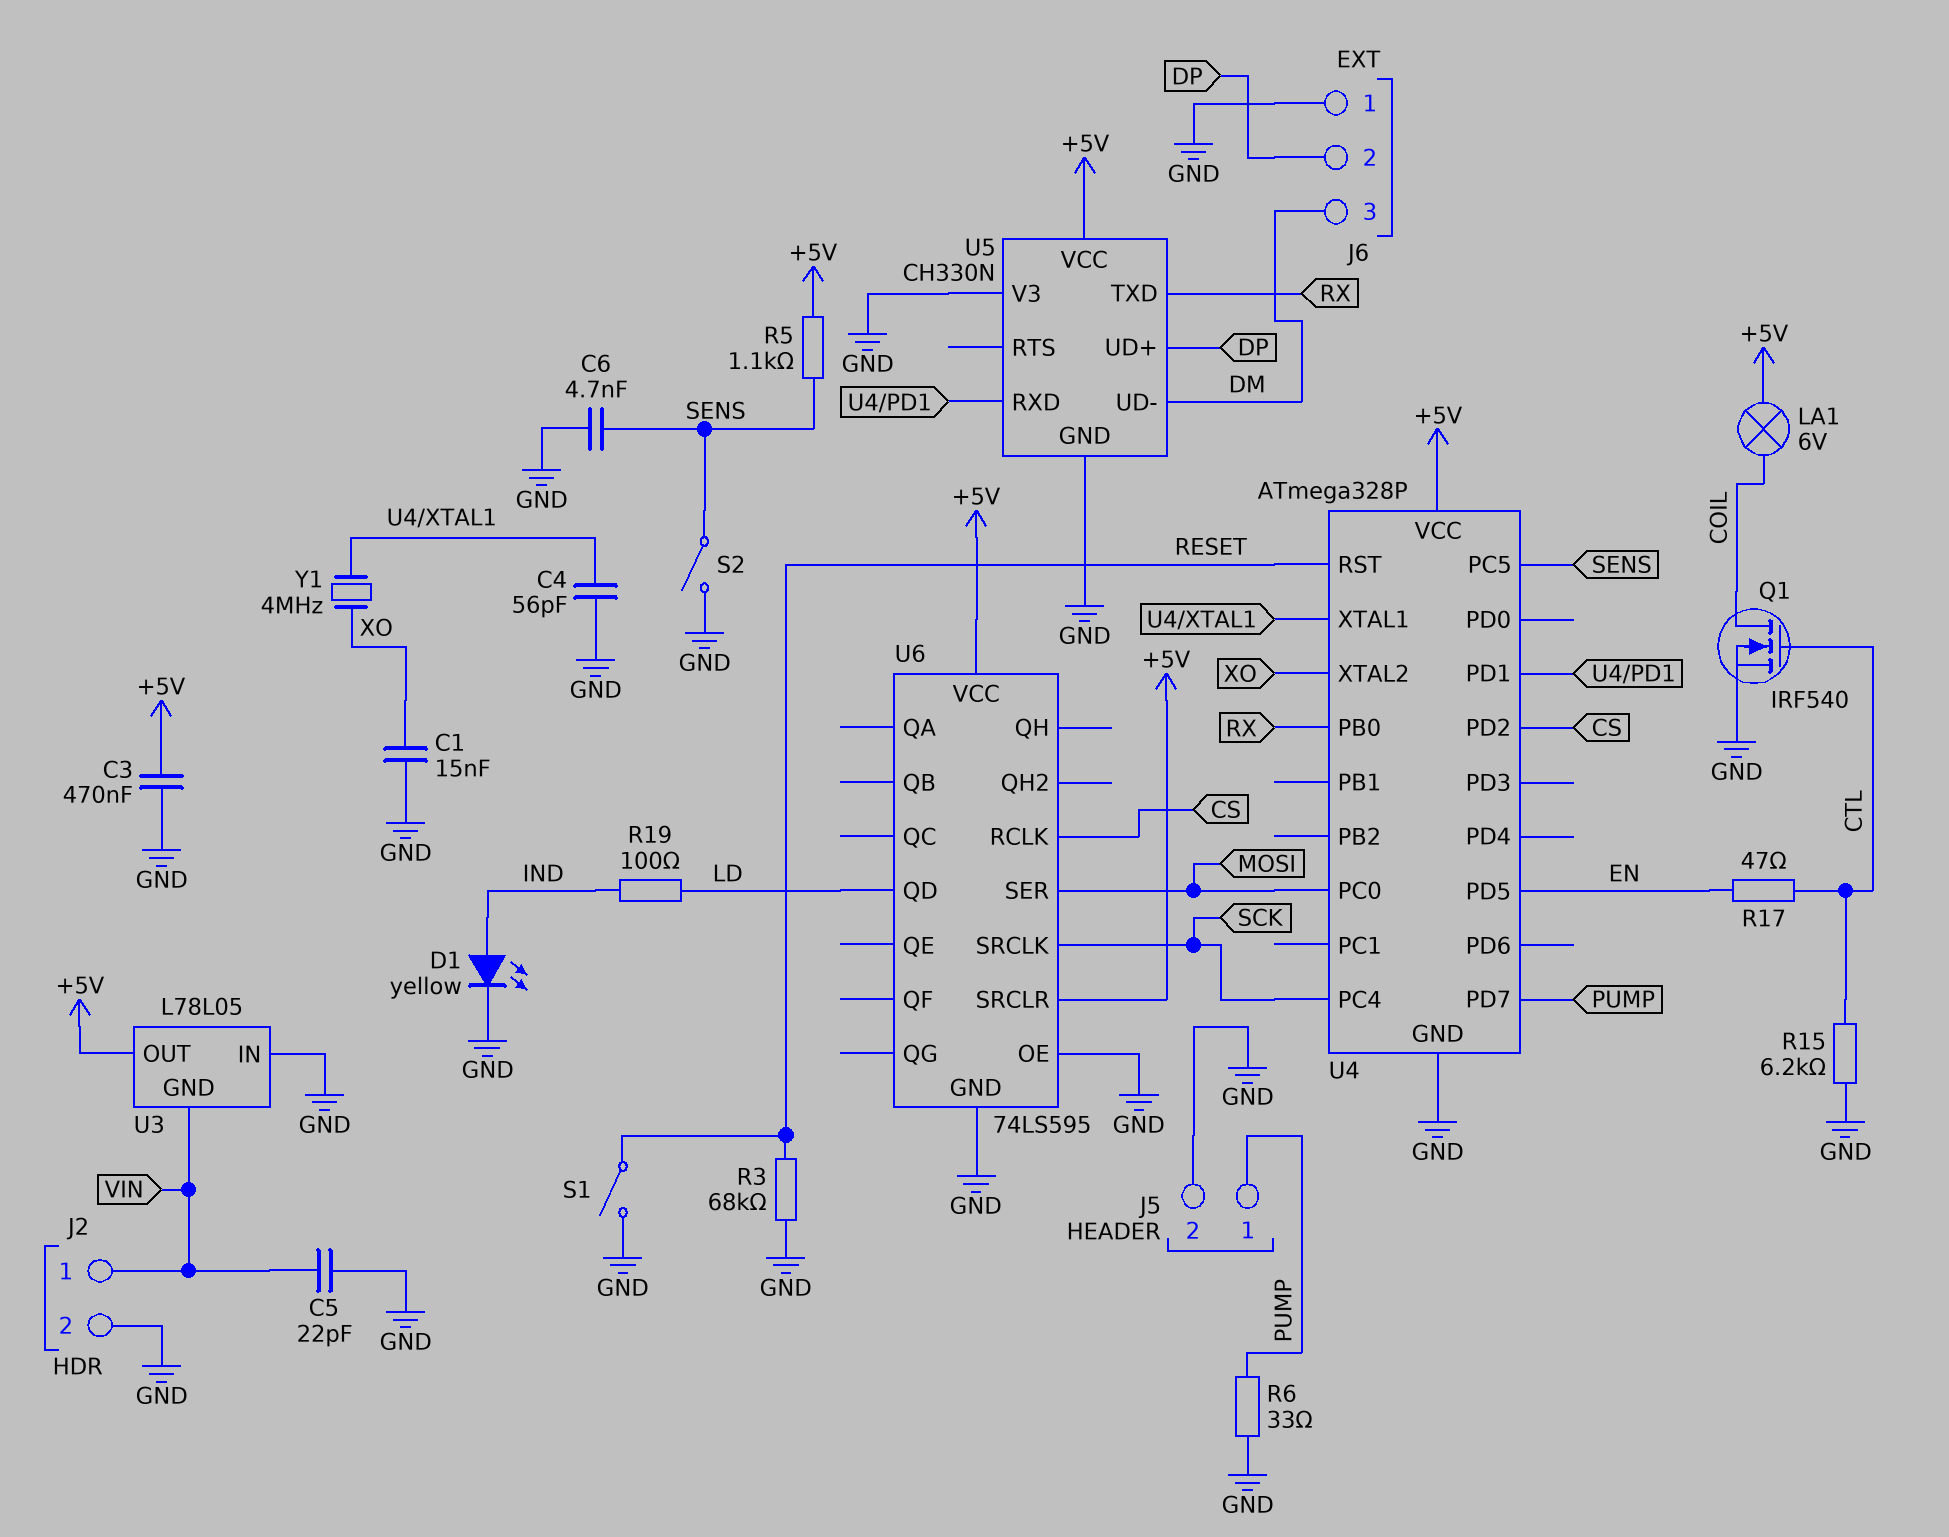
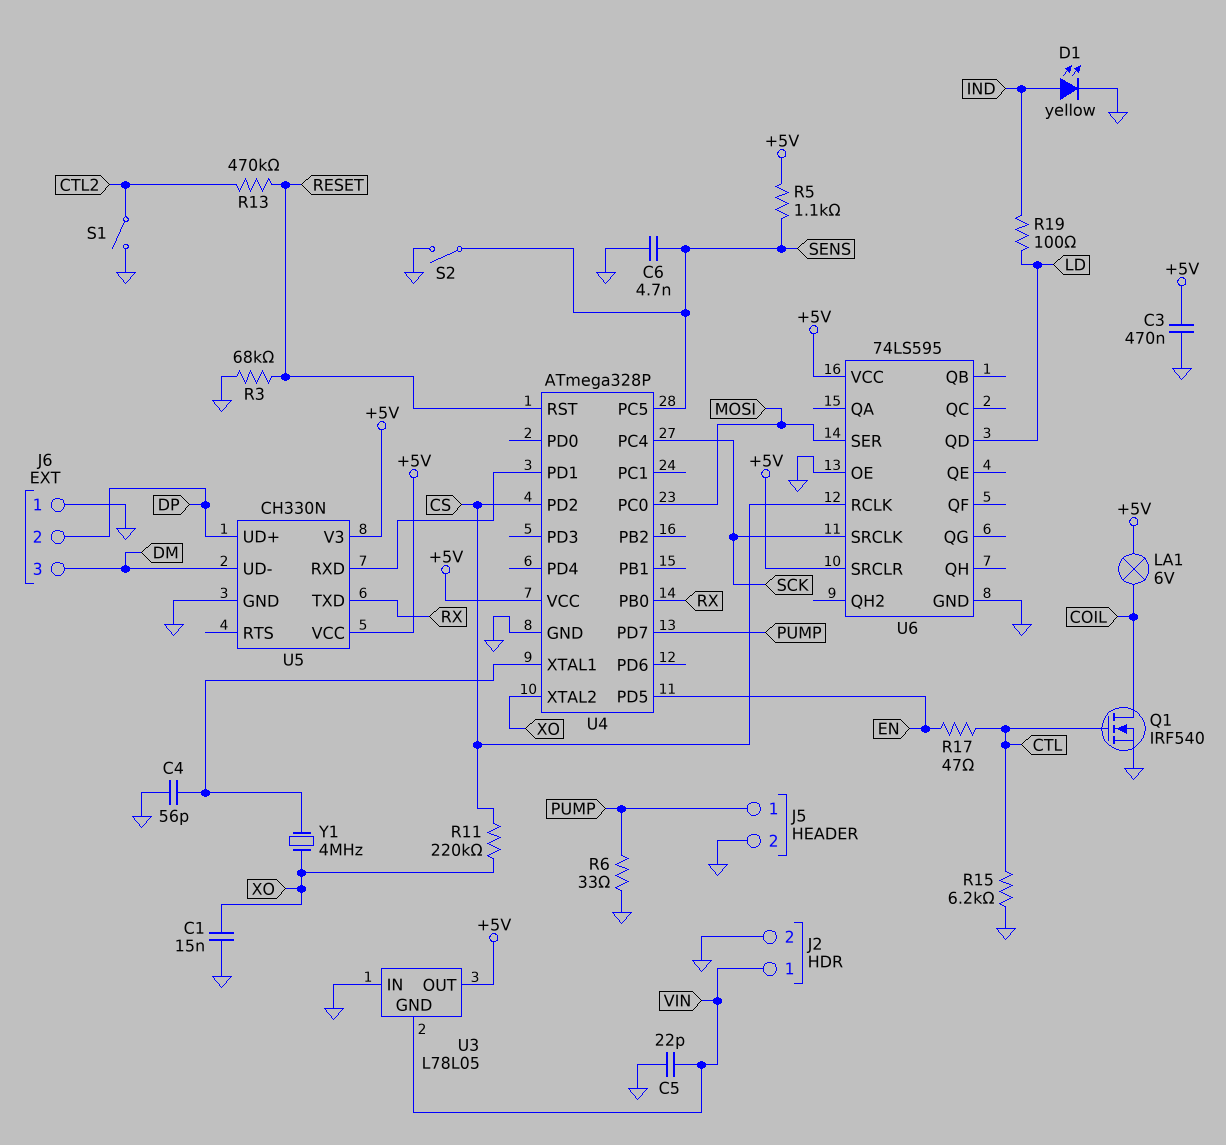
R11: none -> 220k (CS, XO)
R13: none -> 470k (CTL2, RESET)
S1: switch (GND, RESET) -> switch (CTL2, GND)
U5 pin V3: GND -> +5V

